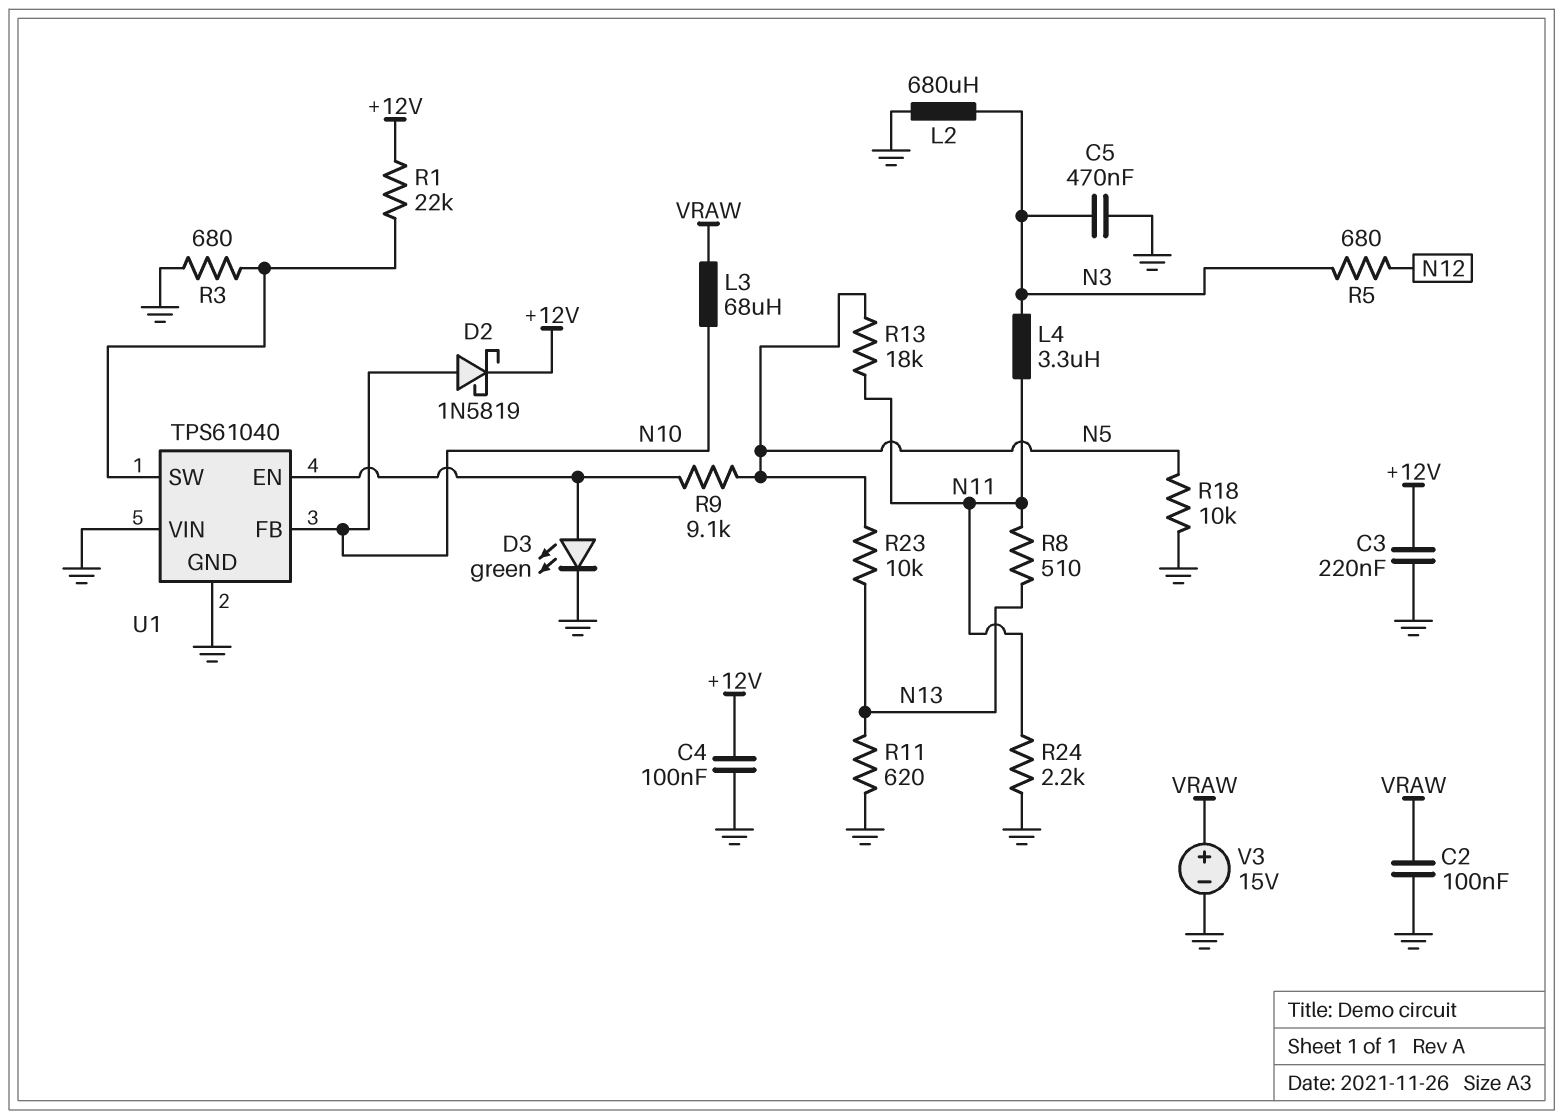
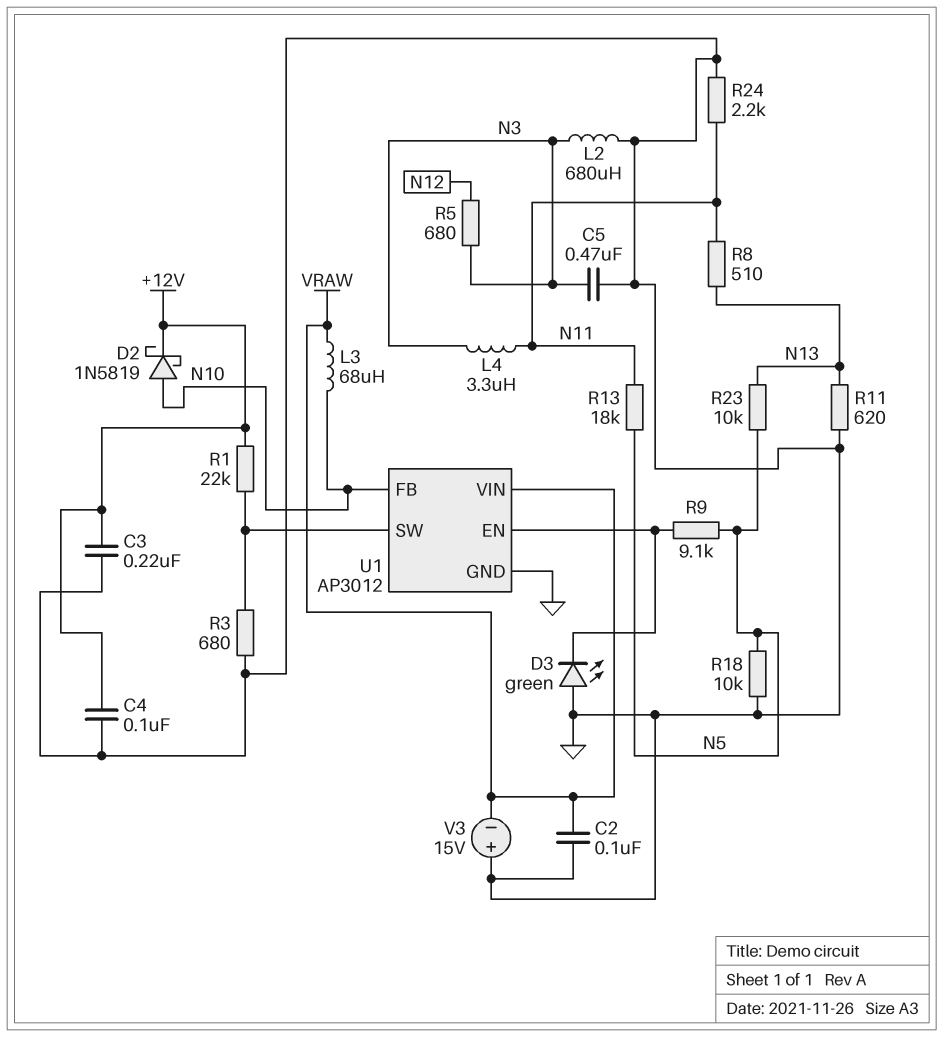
D3: LED green (A U1/EN, K GND) -> LED green (A GND, K U1/EN)
U1: TPS61040 -> AP3012
U1 pin VIN: GND -> VRAW
V3: 15V (plus VRAW, minus GND) -> 15V (plus GND, minus VRAW)

